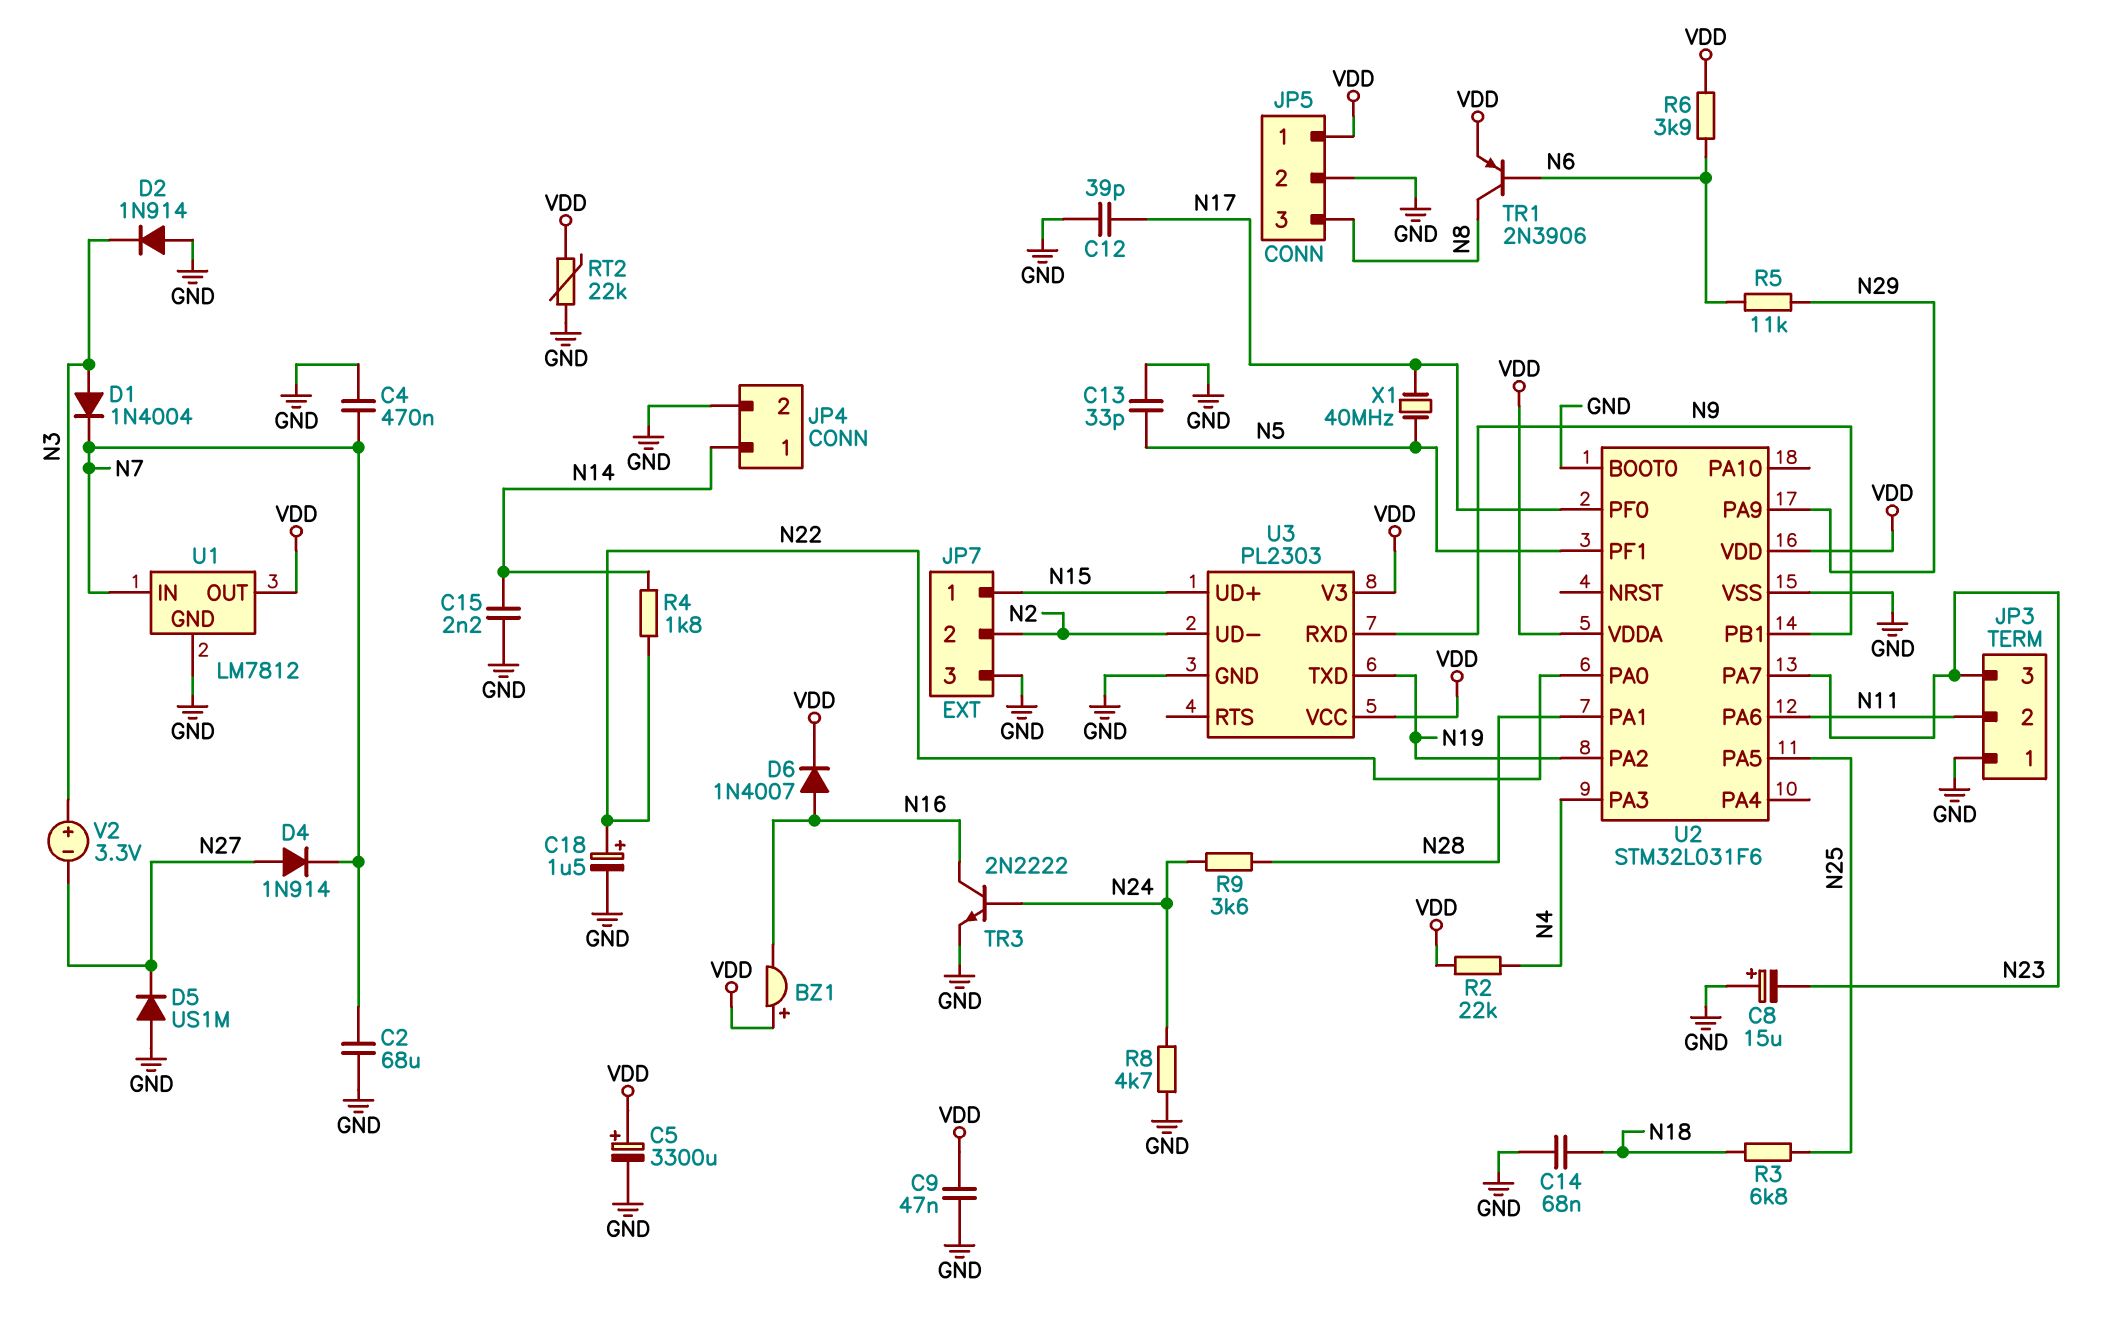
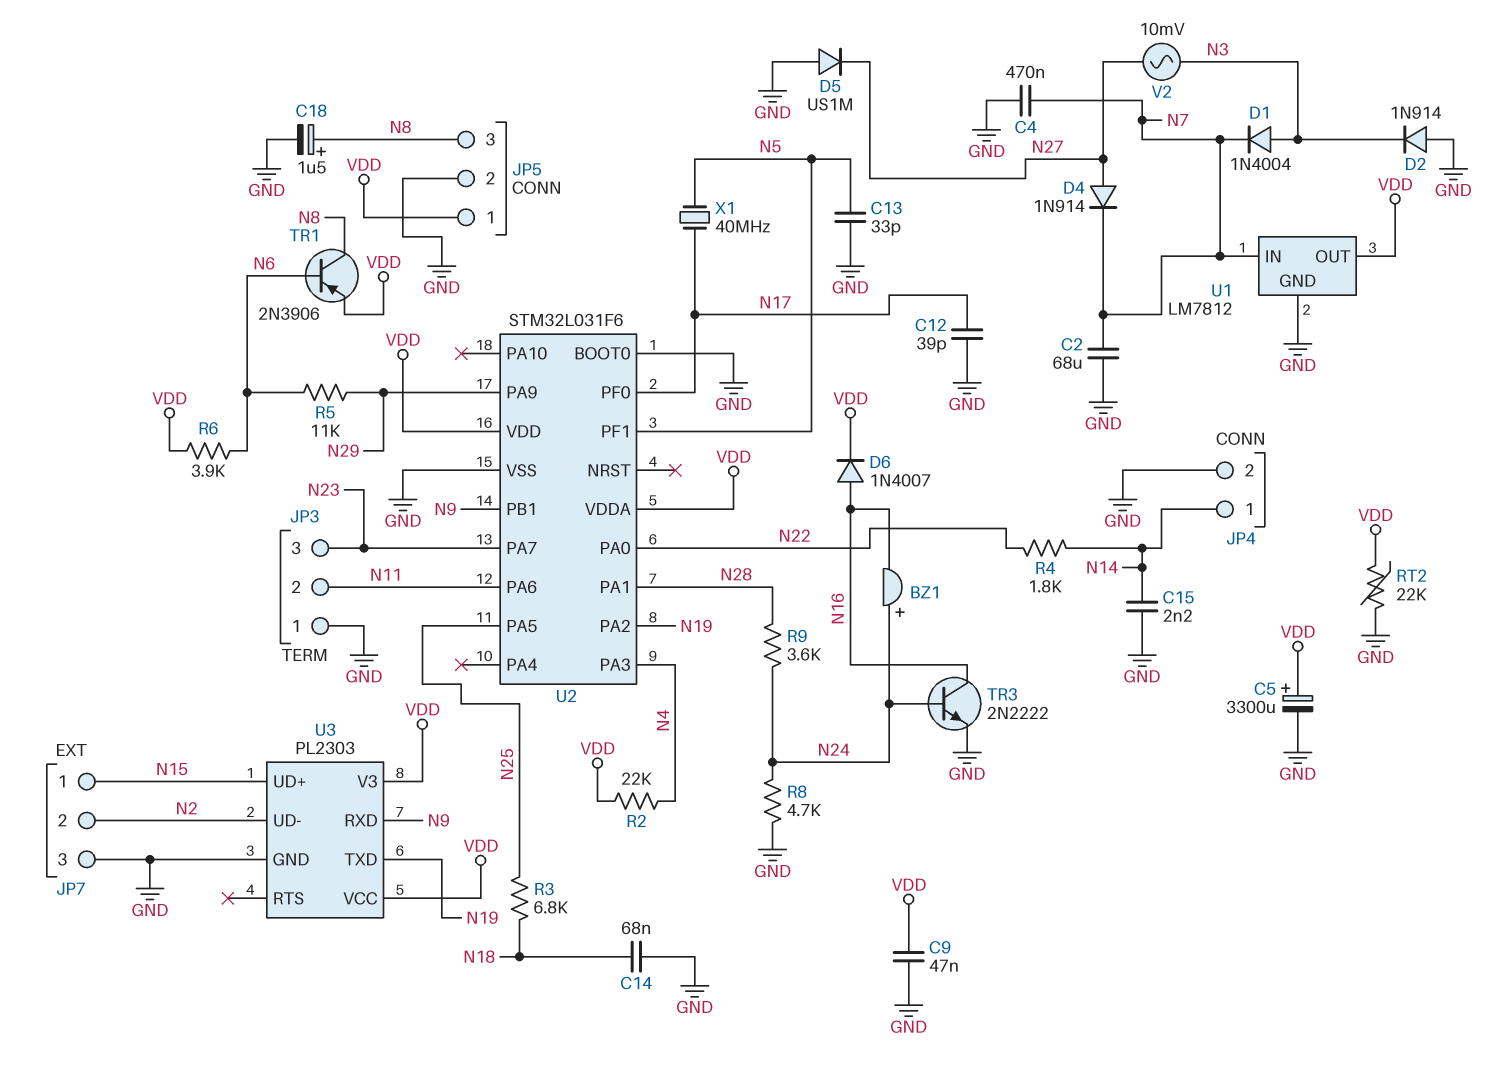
BZ1: buzzer (plus VDD, minus N16) -> buzzer (plus N24, minus N16)
C8: 15uF (plus GND, minus N23) -> none
C18: 1.5uF (plus N22, minus GND) -> 1.5uF (plus N8, minus GND)
V2: 3.3V (plus N3, minus N27) -> AC 10mV (N3, N27)

